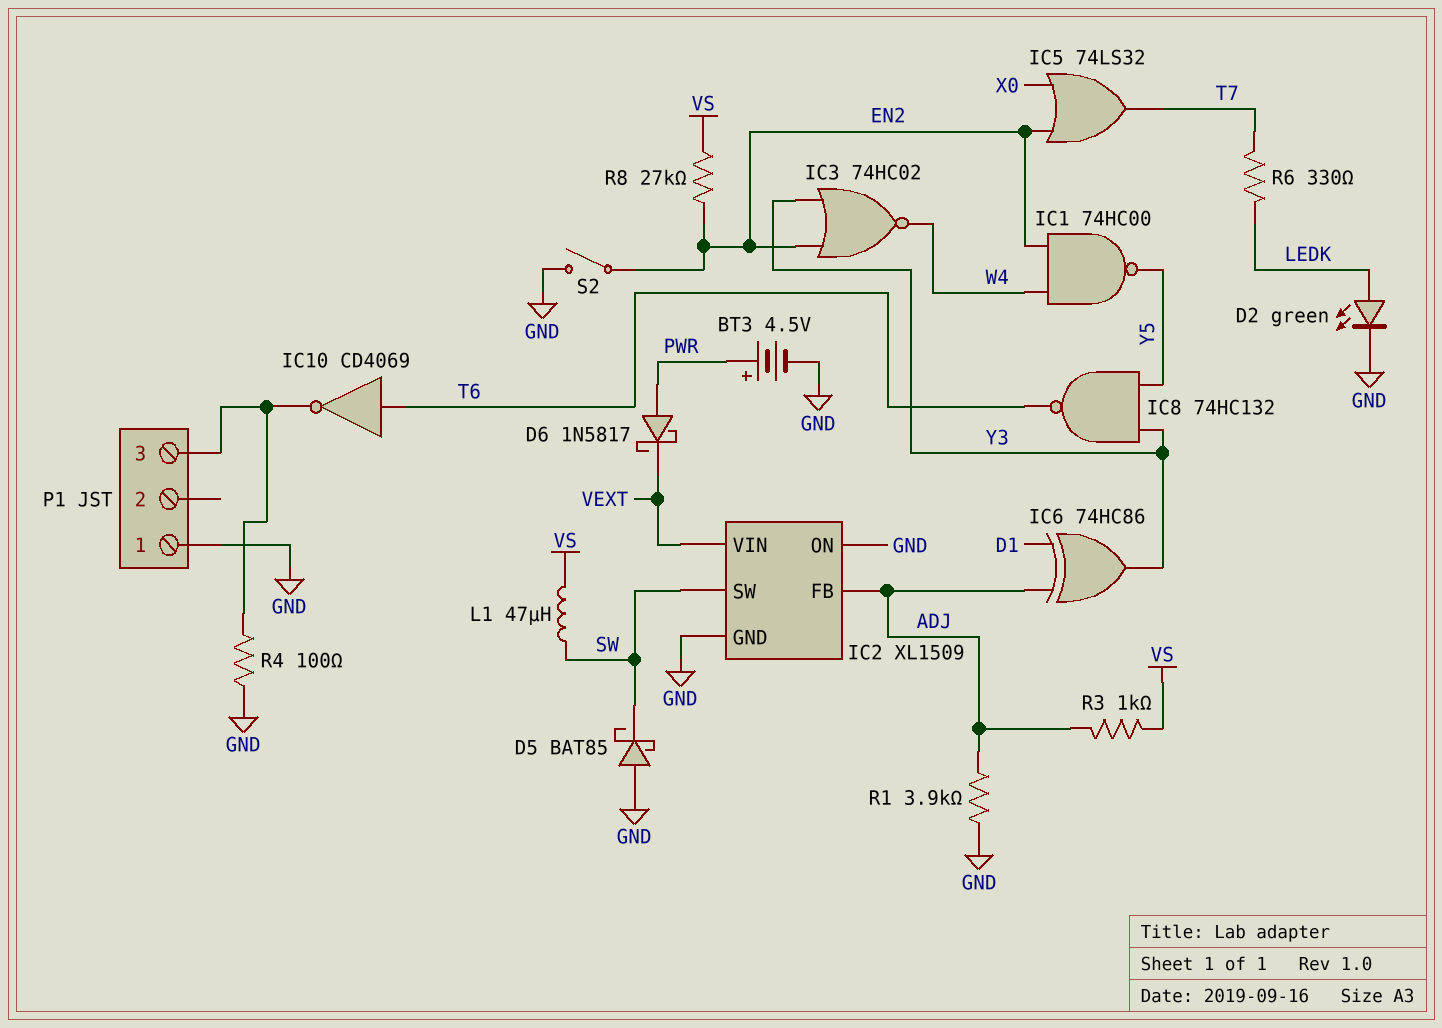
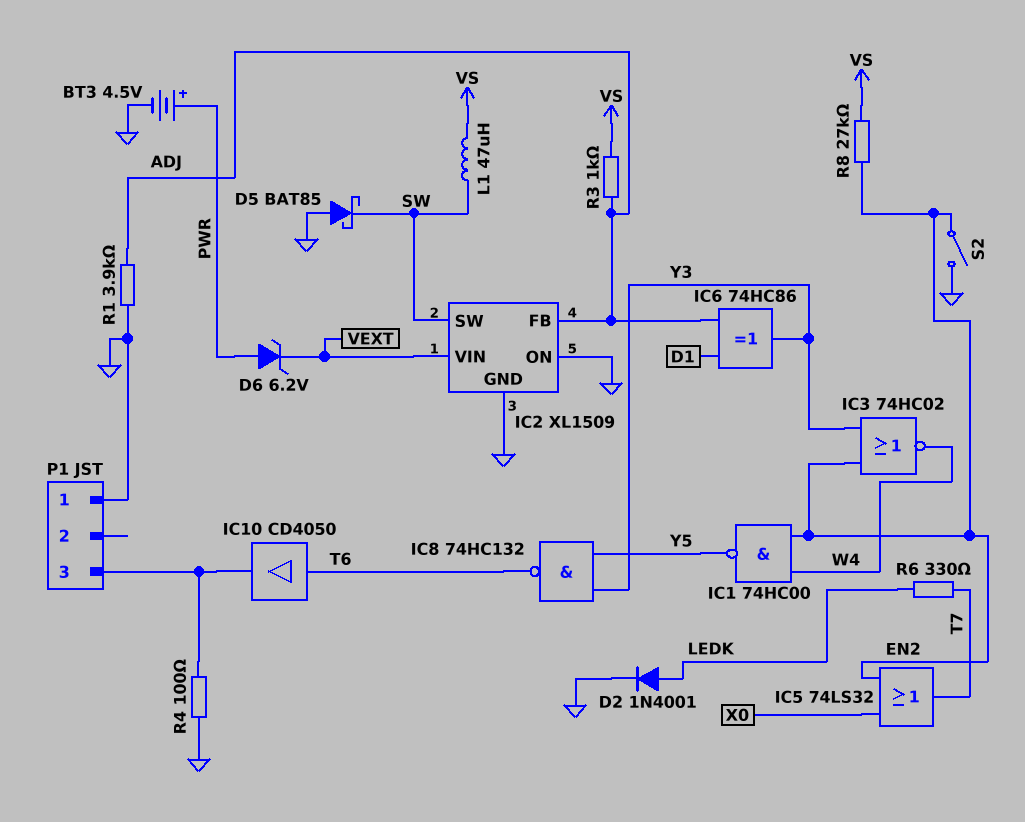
D2: LED green (A LEDK, K GND) -> diode 1N4001 (A LEDK, K GND)
D6: schottky 1N5817 (A PWR, K VEXT) -> zener 6.2V (A PWR, K VEXT)
IC10: NOT CD4069 (in T6, out P1/3) -> buffer CD4050 (in T6, out P1/3)

